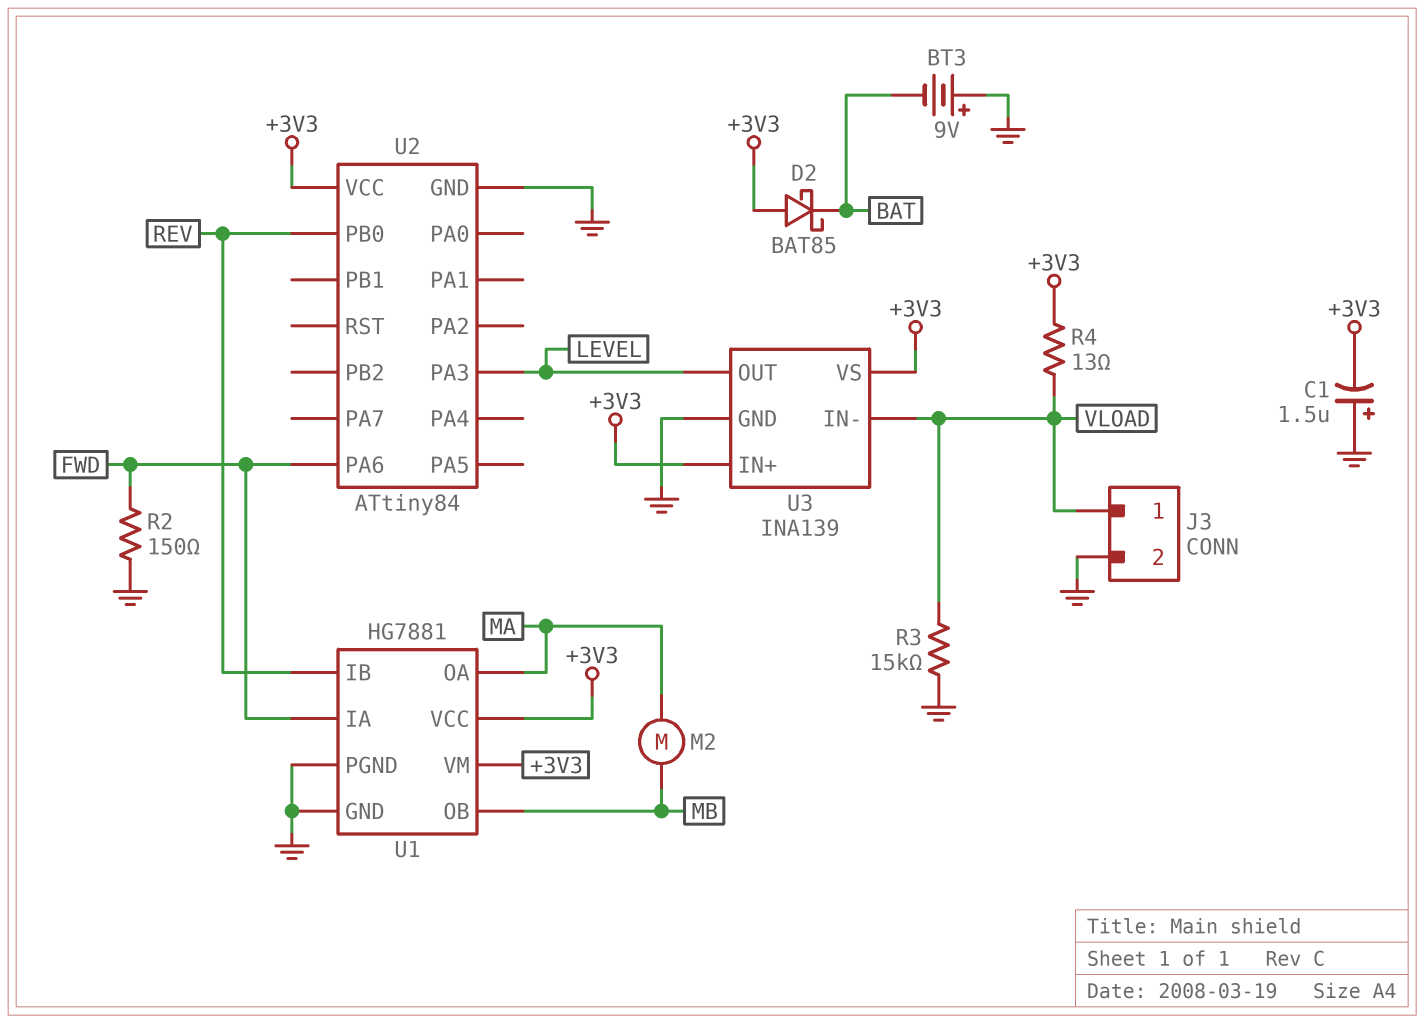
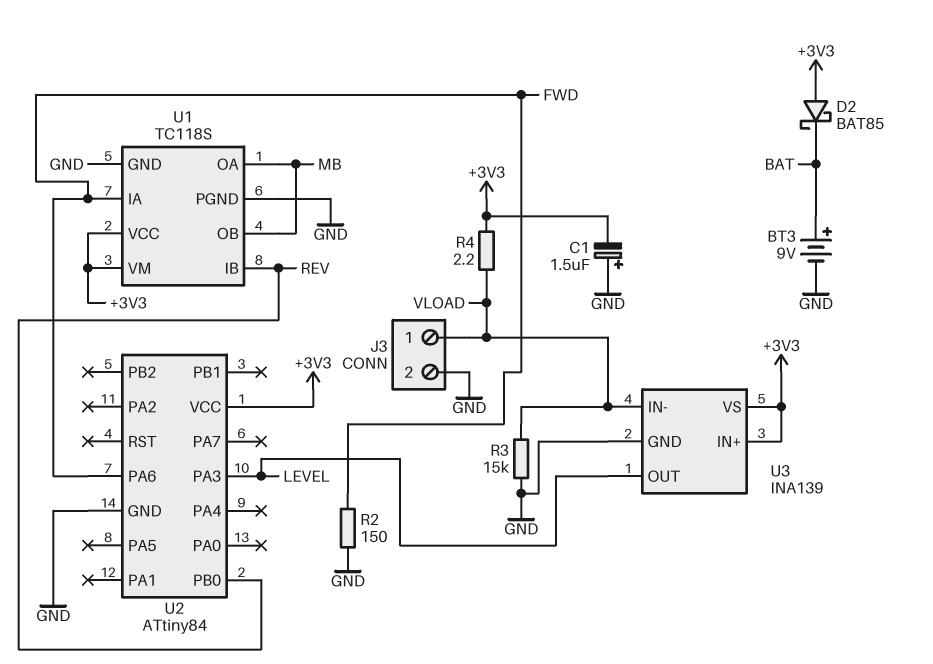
BT3: 9V (plus GND, minus BAT) -> 9V (plus BAT, minus GND)
M2: motor (MA, MB) -> none
R4: 13 (+3V3, VLOAD) -> 2.2 (+3V3, VLOAD)
U1: HG7881 -> TC118S
U1 pin OA: MA -> MB

